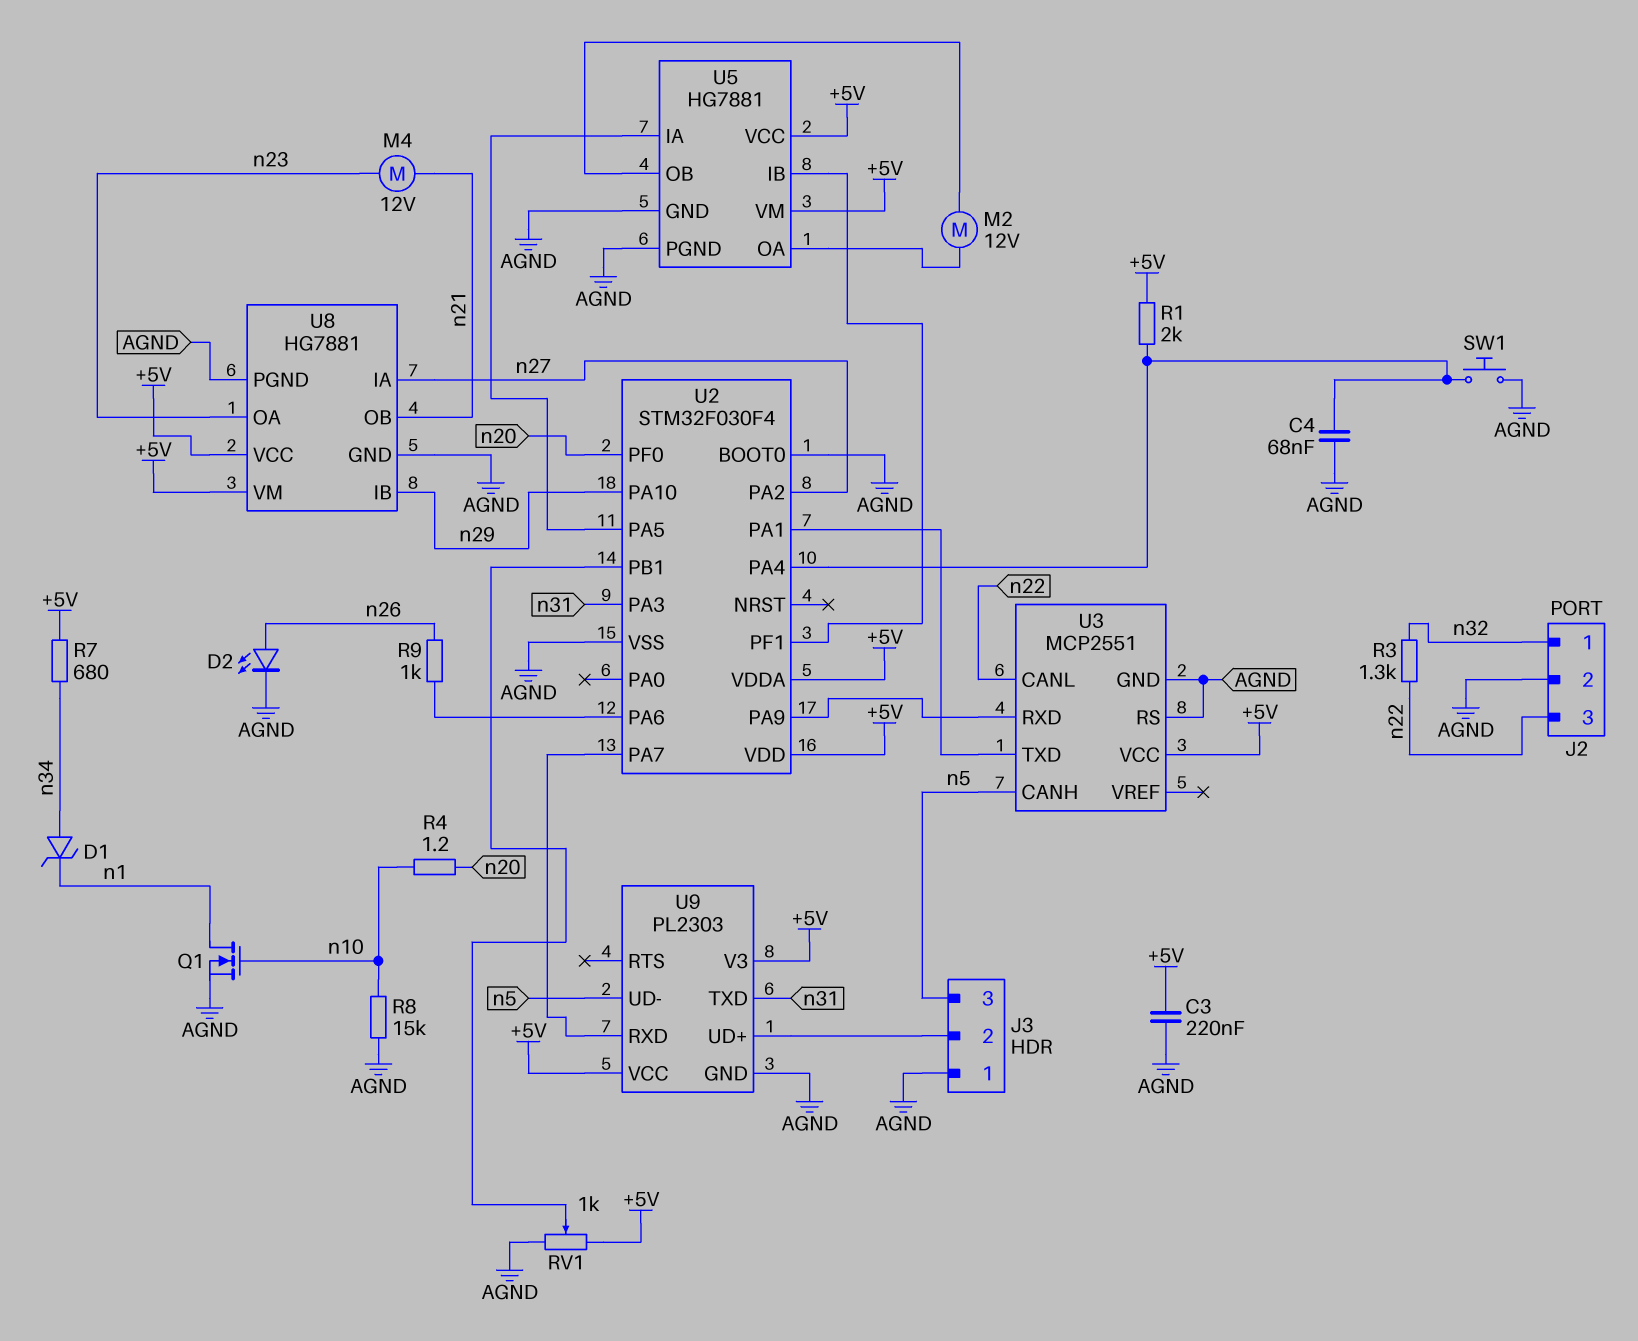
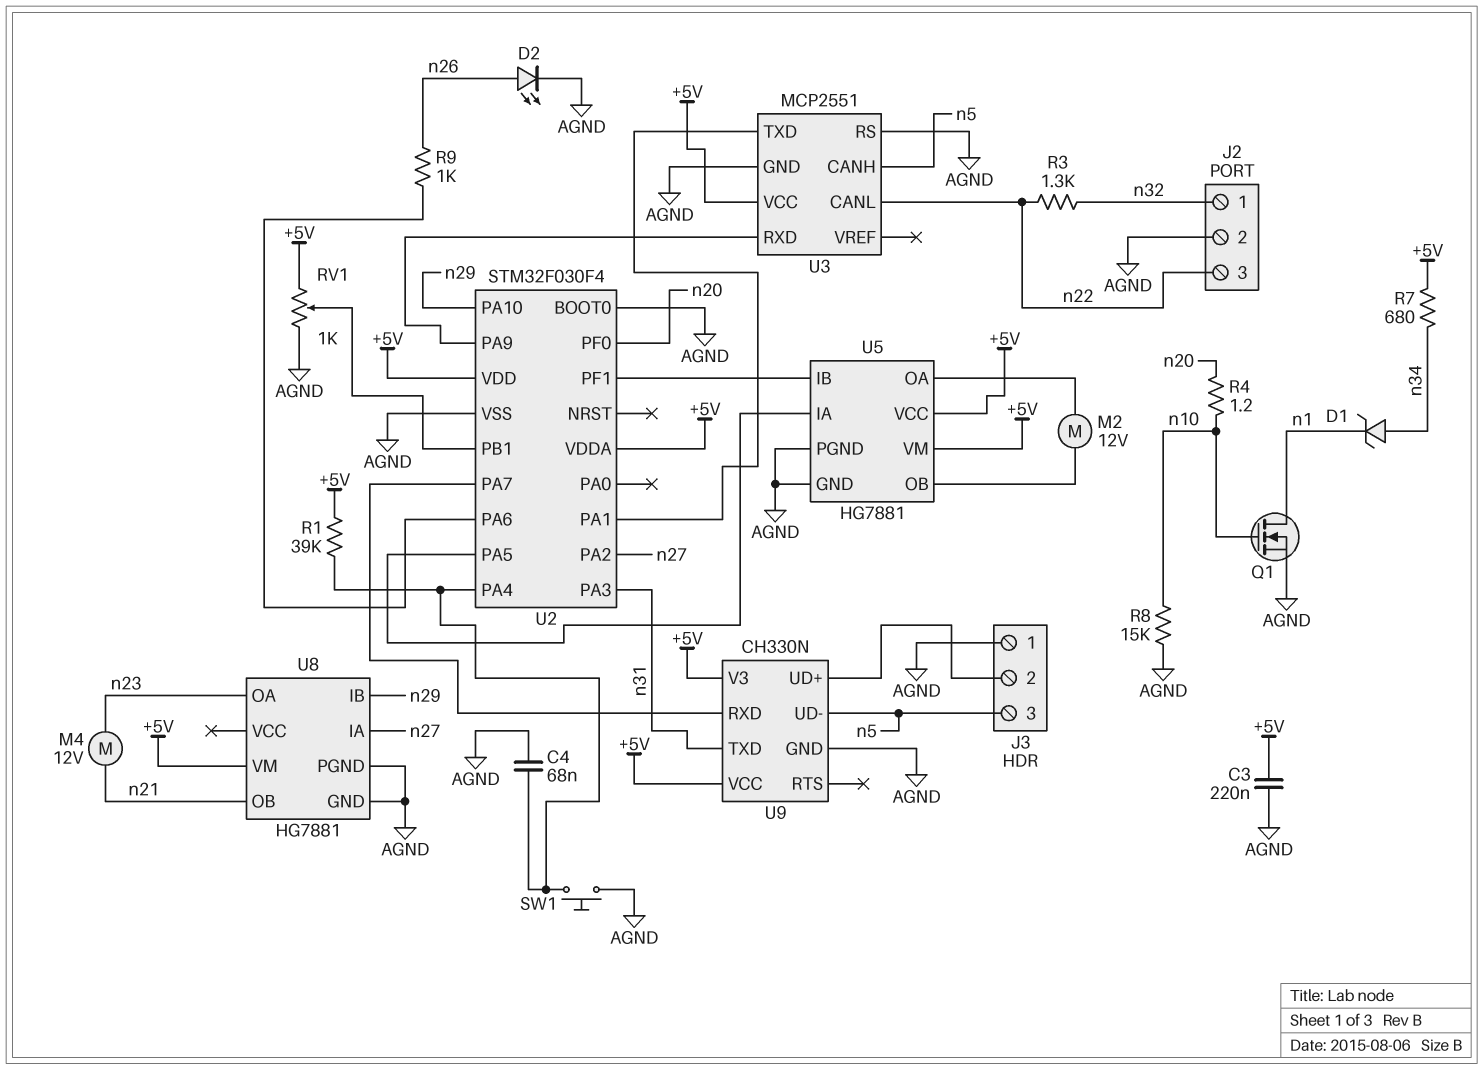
R1: 2k (+5V, U2/PA4) -> 39k (+5V, U2/PA4)
U8 pin VCC: +5V -> none
U9: PL2303 -> CH330N

